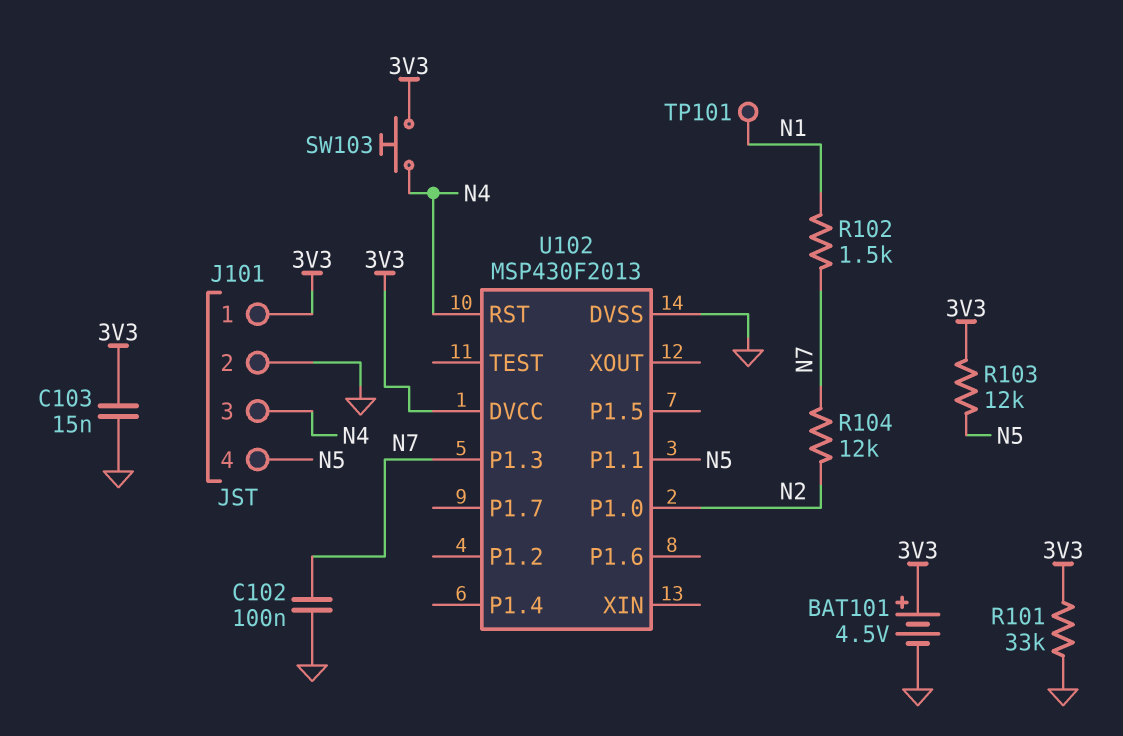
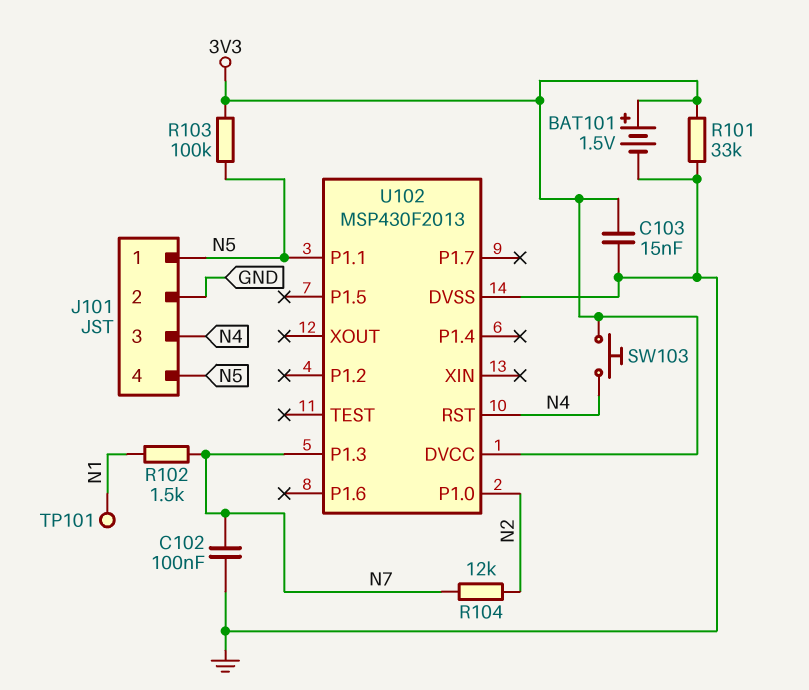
BAT101: 4.5V (plus 3V3, minus GND) -> 1.5V (plus 3V3, minus GND)
J101 pin 1: 3V3 -> N5
R103: 12k (3V3, N5) -> 100k (3V3, N5)

